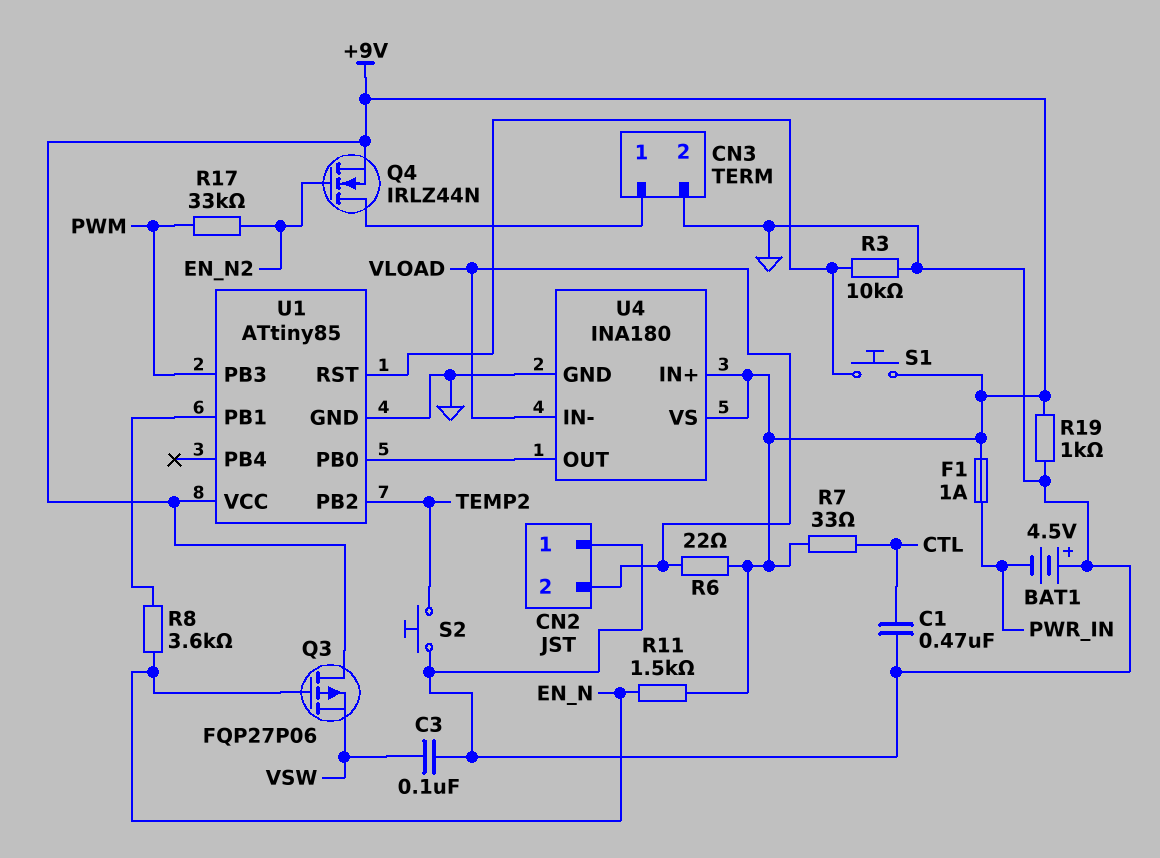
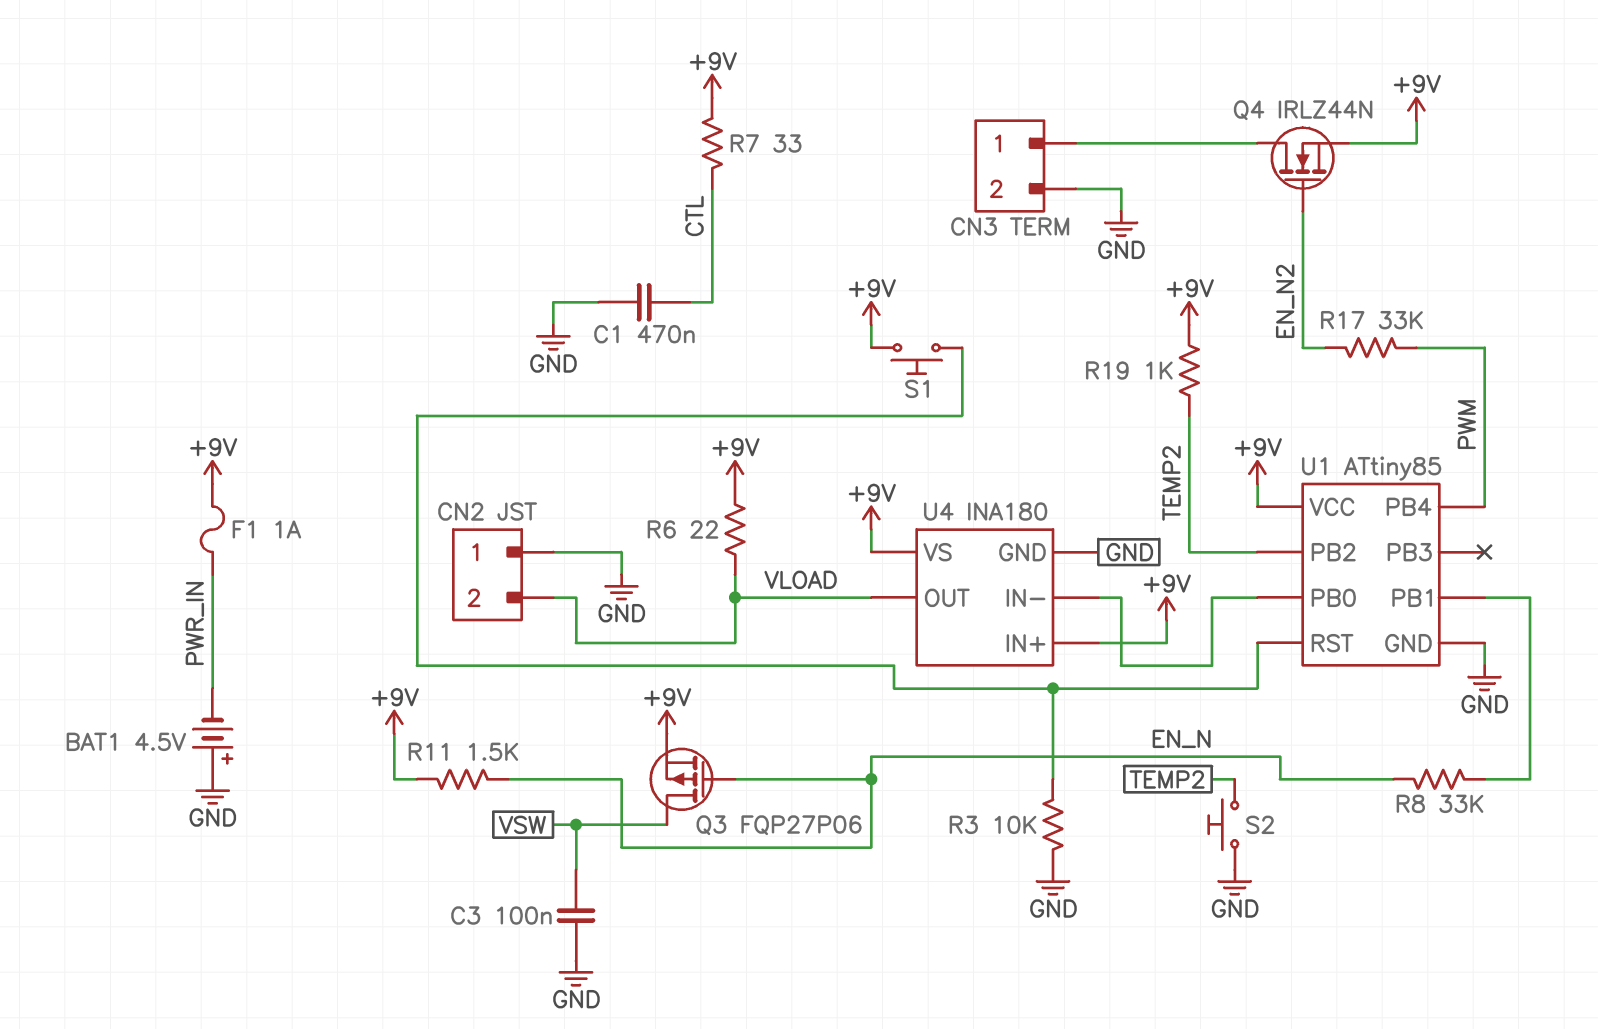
Q3: PMOS FQP27P06 (G EN_N, D +9V, S VSW) -> PMOS FQP27P06 (G EN_N, D VSW, S +9V)
R8: 3.6k (EN_N, U1/PB1) -> 33k (EN_N, U1/PB1)
R19: 1k (+9V, GND) -> 1k (+9V, TEMP2)
U1 pin PB3: PWM -> none
U1 pin PB4: none -> PWM
U4 pin IN-: VLOAD -> U1/PB0
U4 pin OUT: U1/PB0 -> VLOAD

